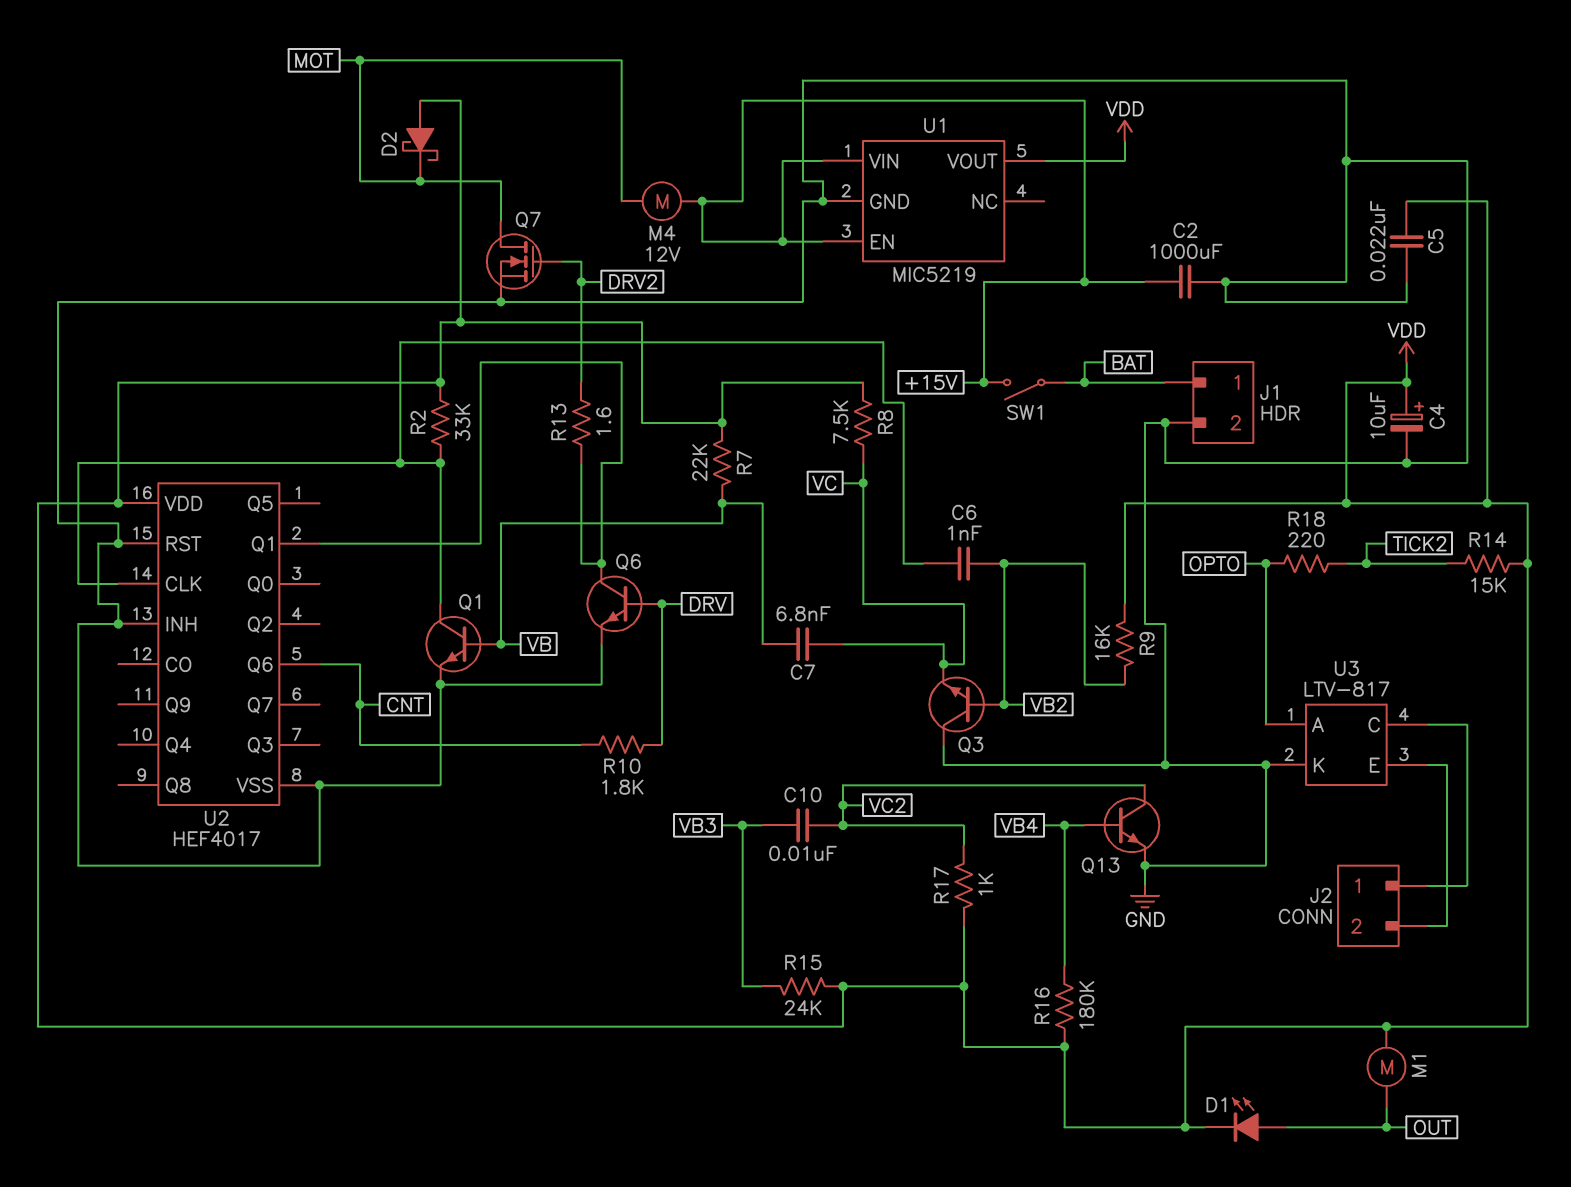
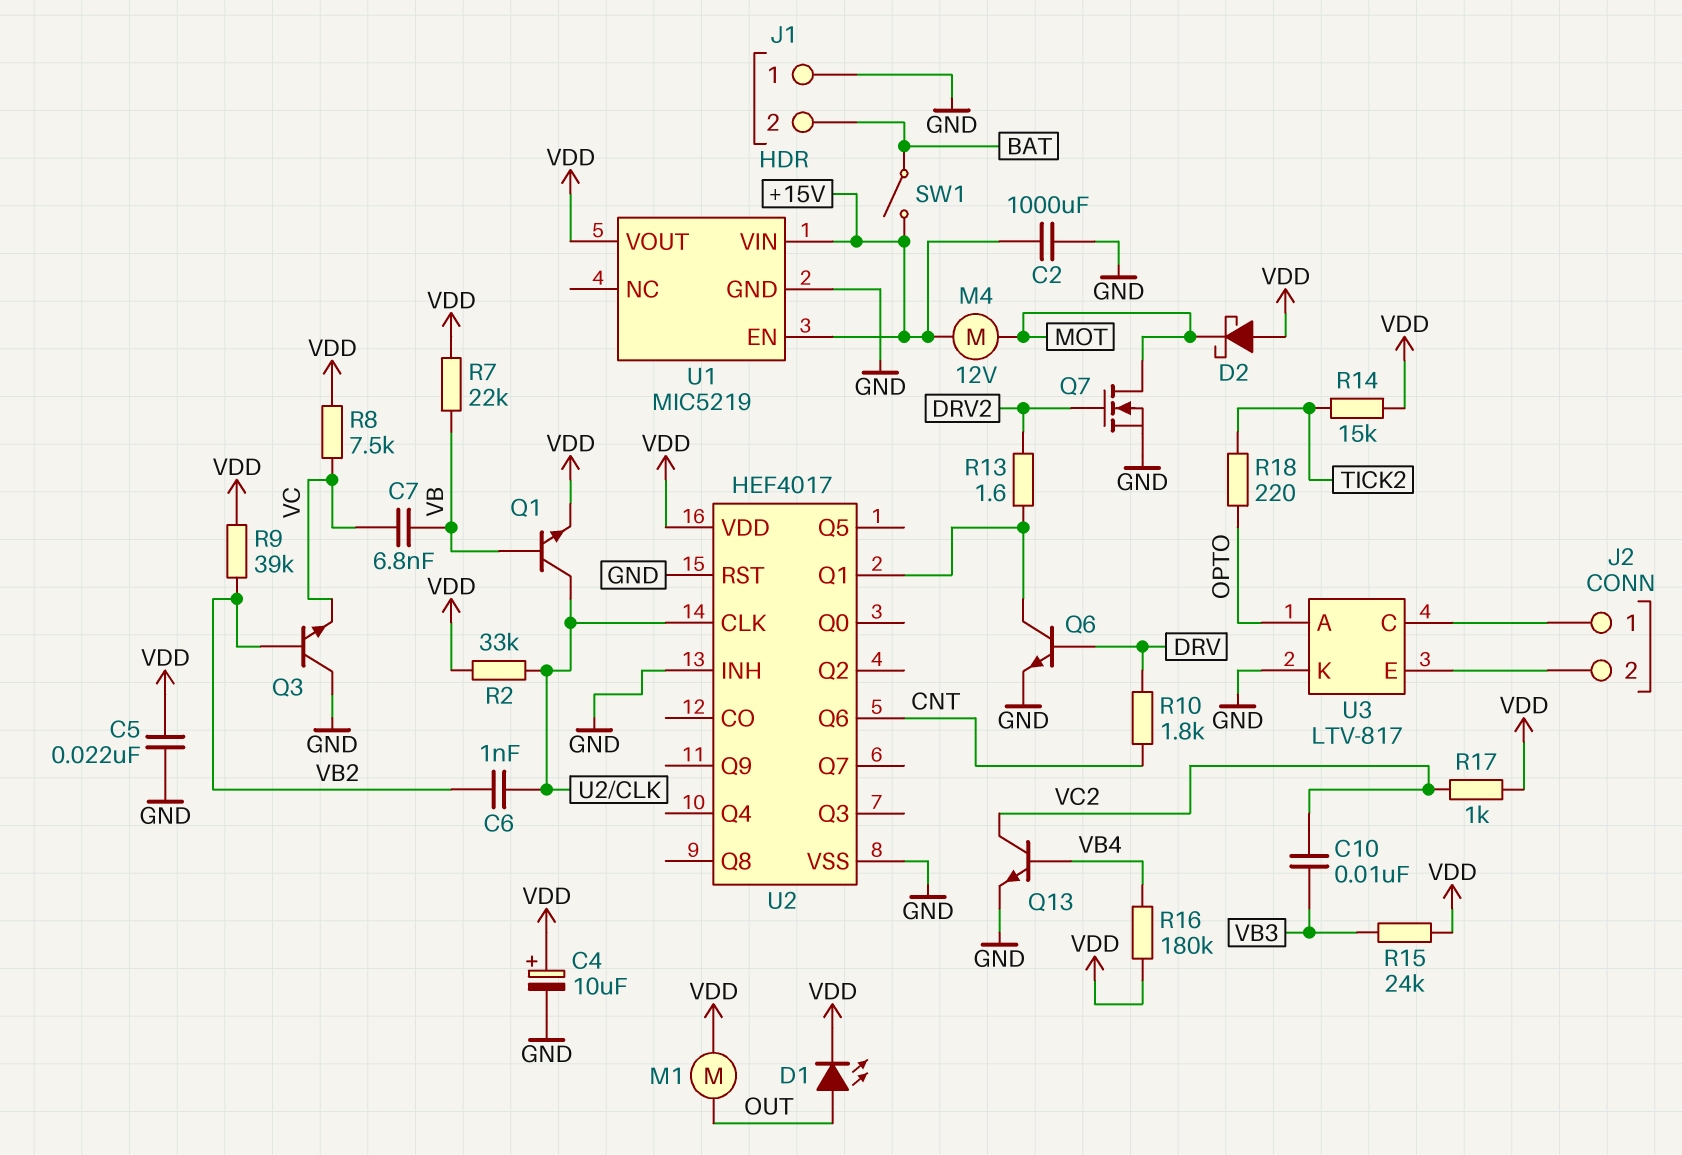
J1 pin 1: BAT -> GND
J1 pin 2: GND -> BAT
Q1: NPN (B VB, C U2/CLK, E GND) -> NPN (B VB, C U2/CLK, E VDD)
R9: 16k (VB2, VDD) -> 39k (VB2, VDD)

